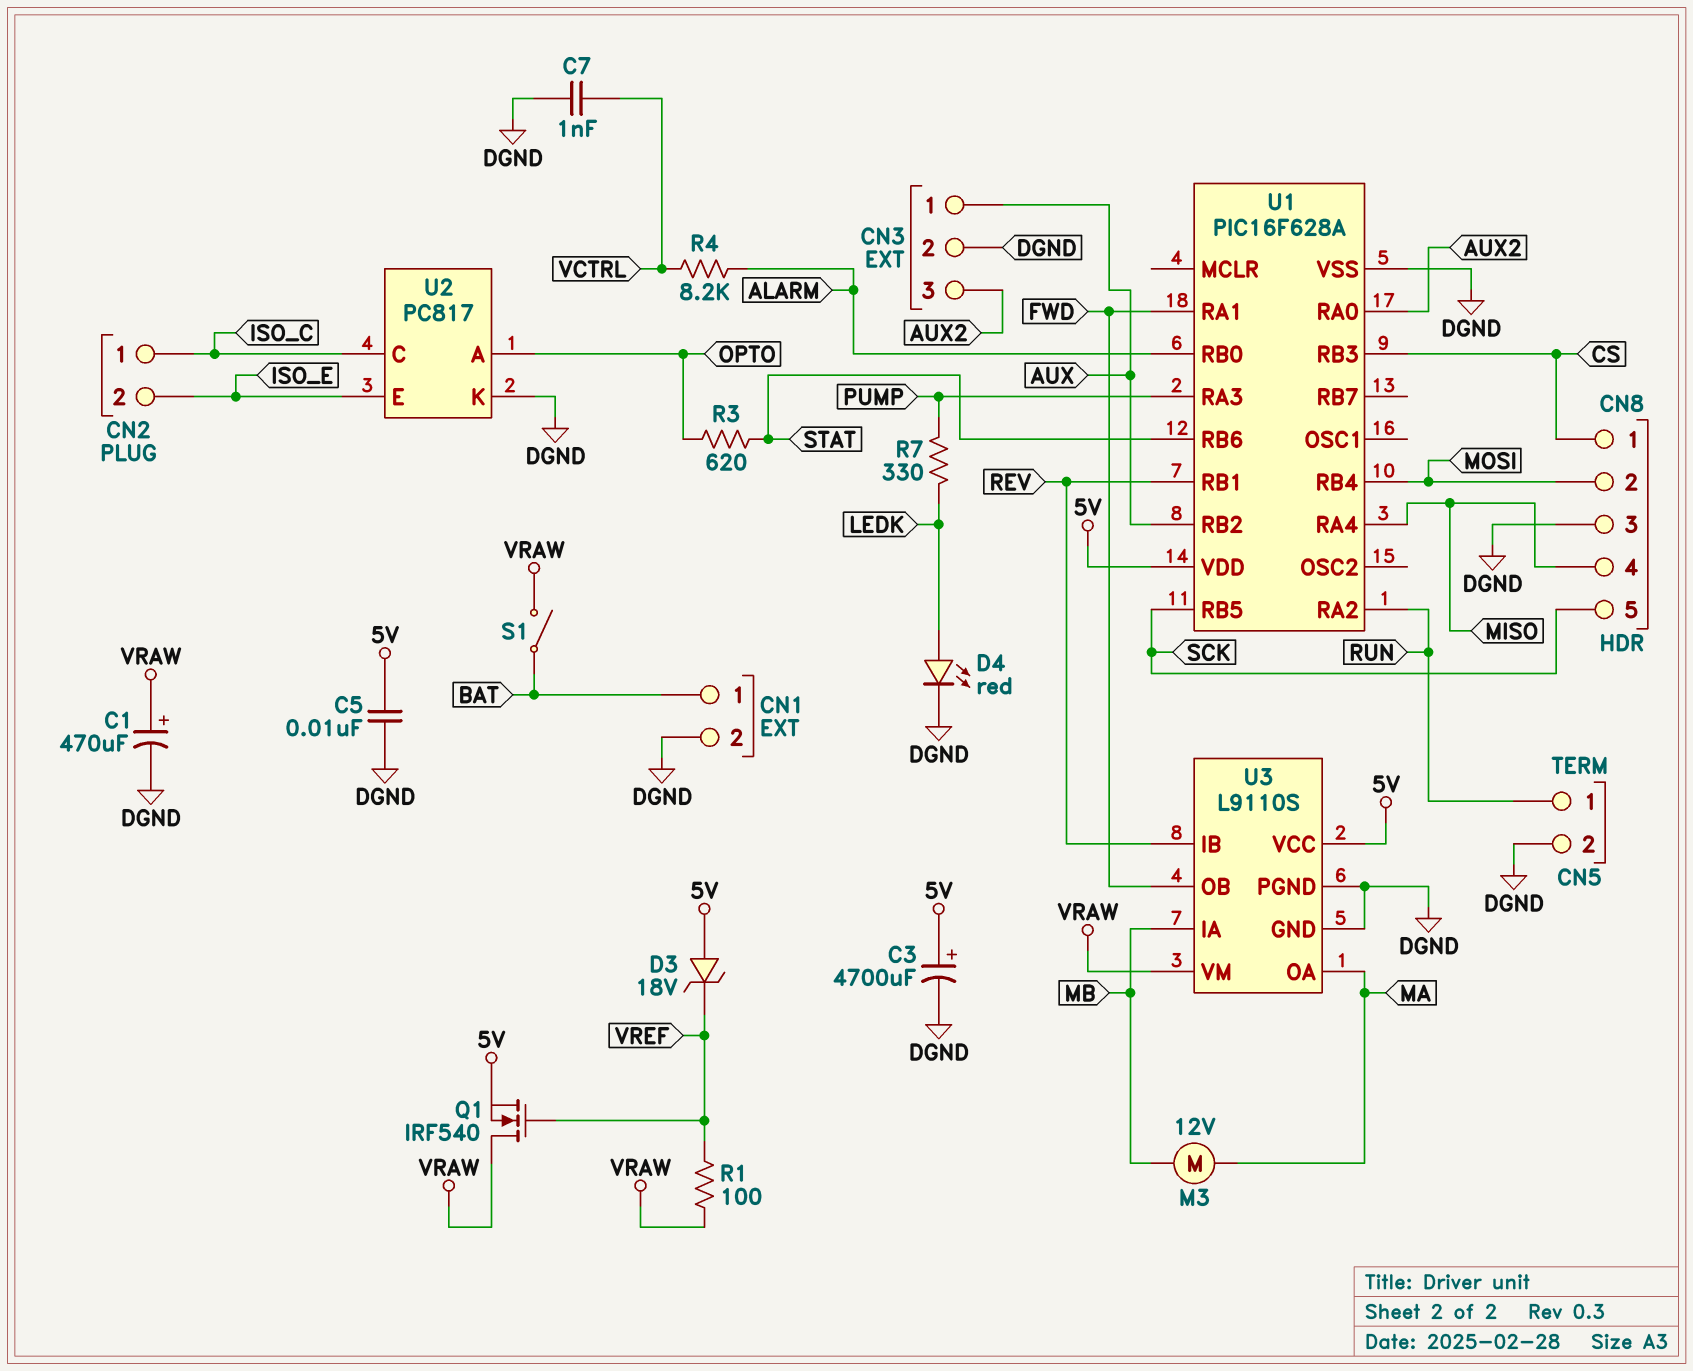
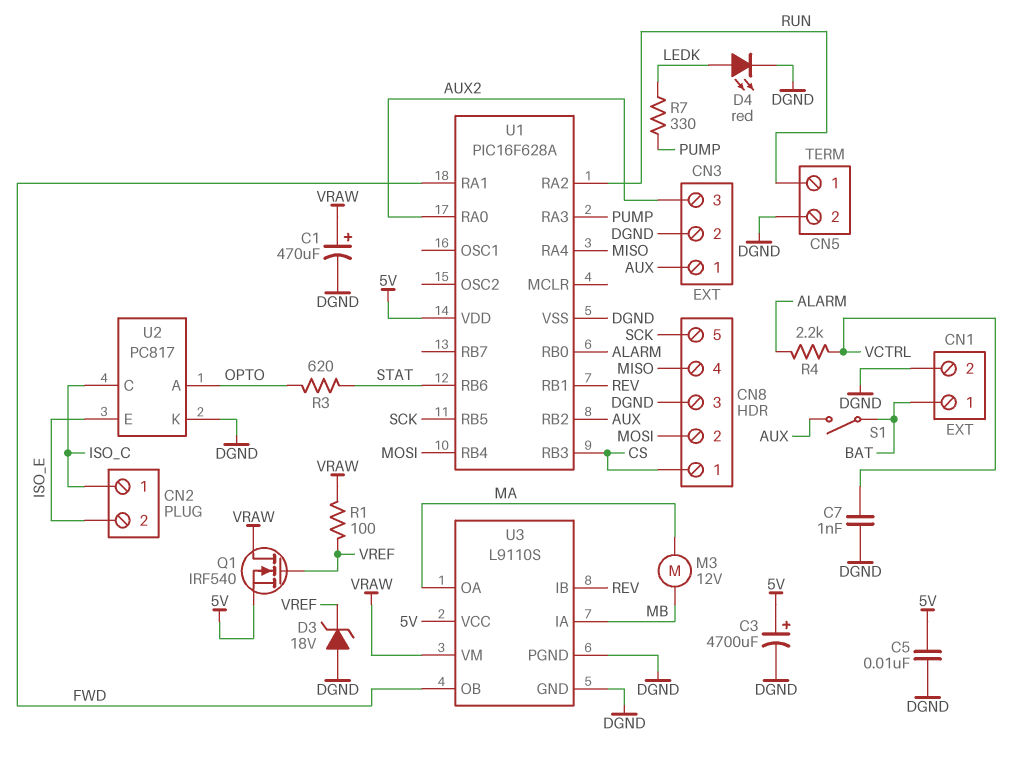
D3: zener 18V (A 5V, K VREF) -> zener 18V (A DGND, K VREF)
R4: 8.2k (ALARM, VCTRL) -> 2.2k (ALARM, VCTRL)
S1: switch (BAT, VRAW) -> switch (AUX, BAT)

